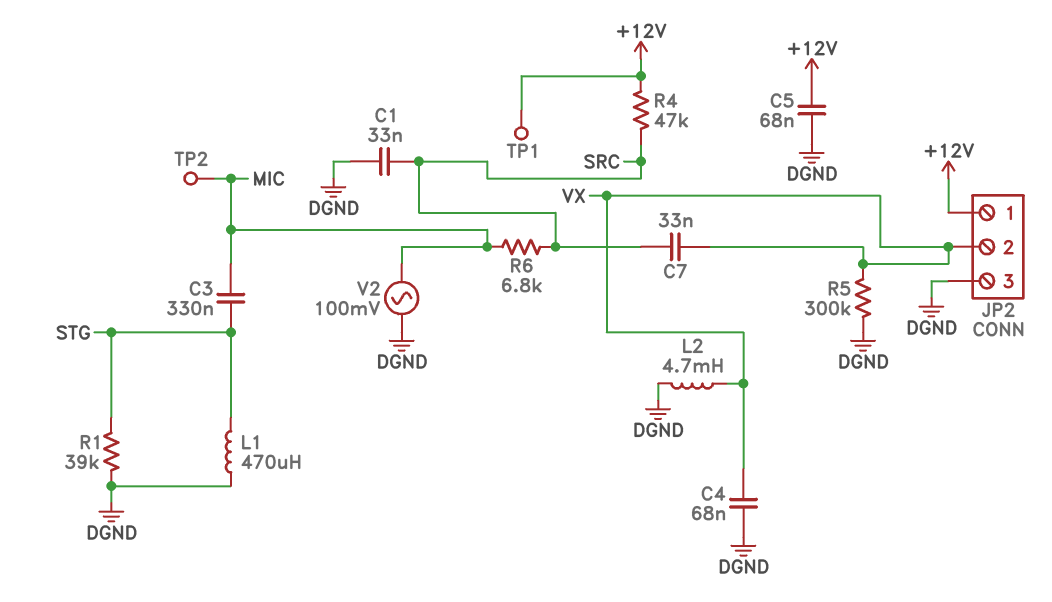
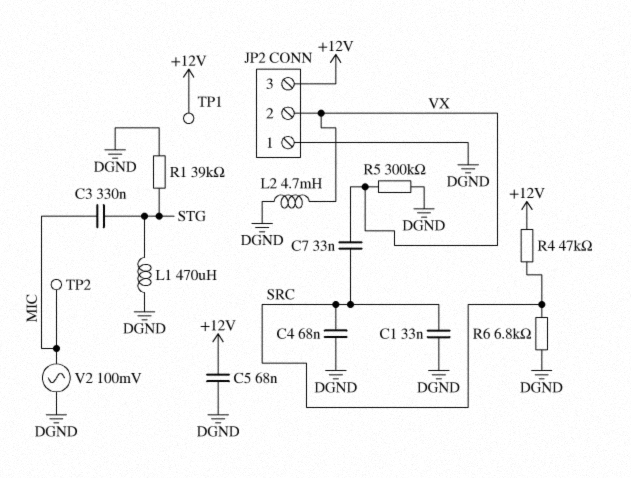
C4: 68nF (DGND, VX) -> 68nF (DGND, SRC)
JP2 pin 1: +12V -> DGND
JP2 pin 3: DGND -> +12V
R6: 6.8k (MIC, SRC) -> 6.8k (DGND, SRC)

